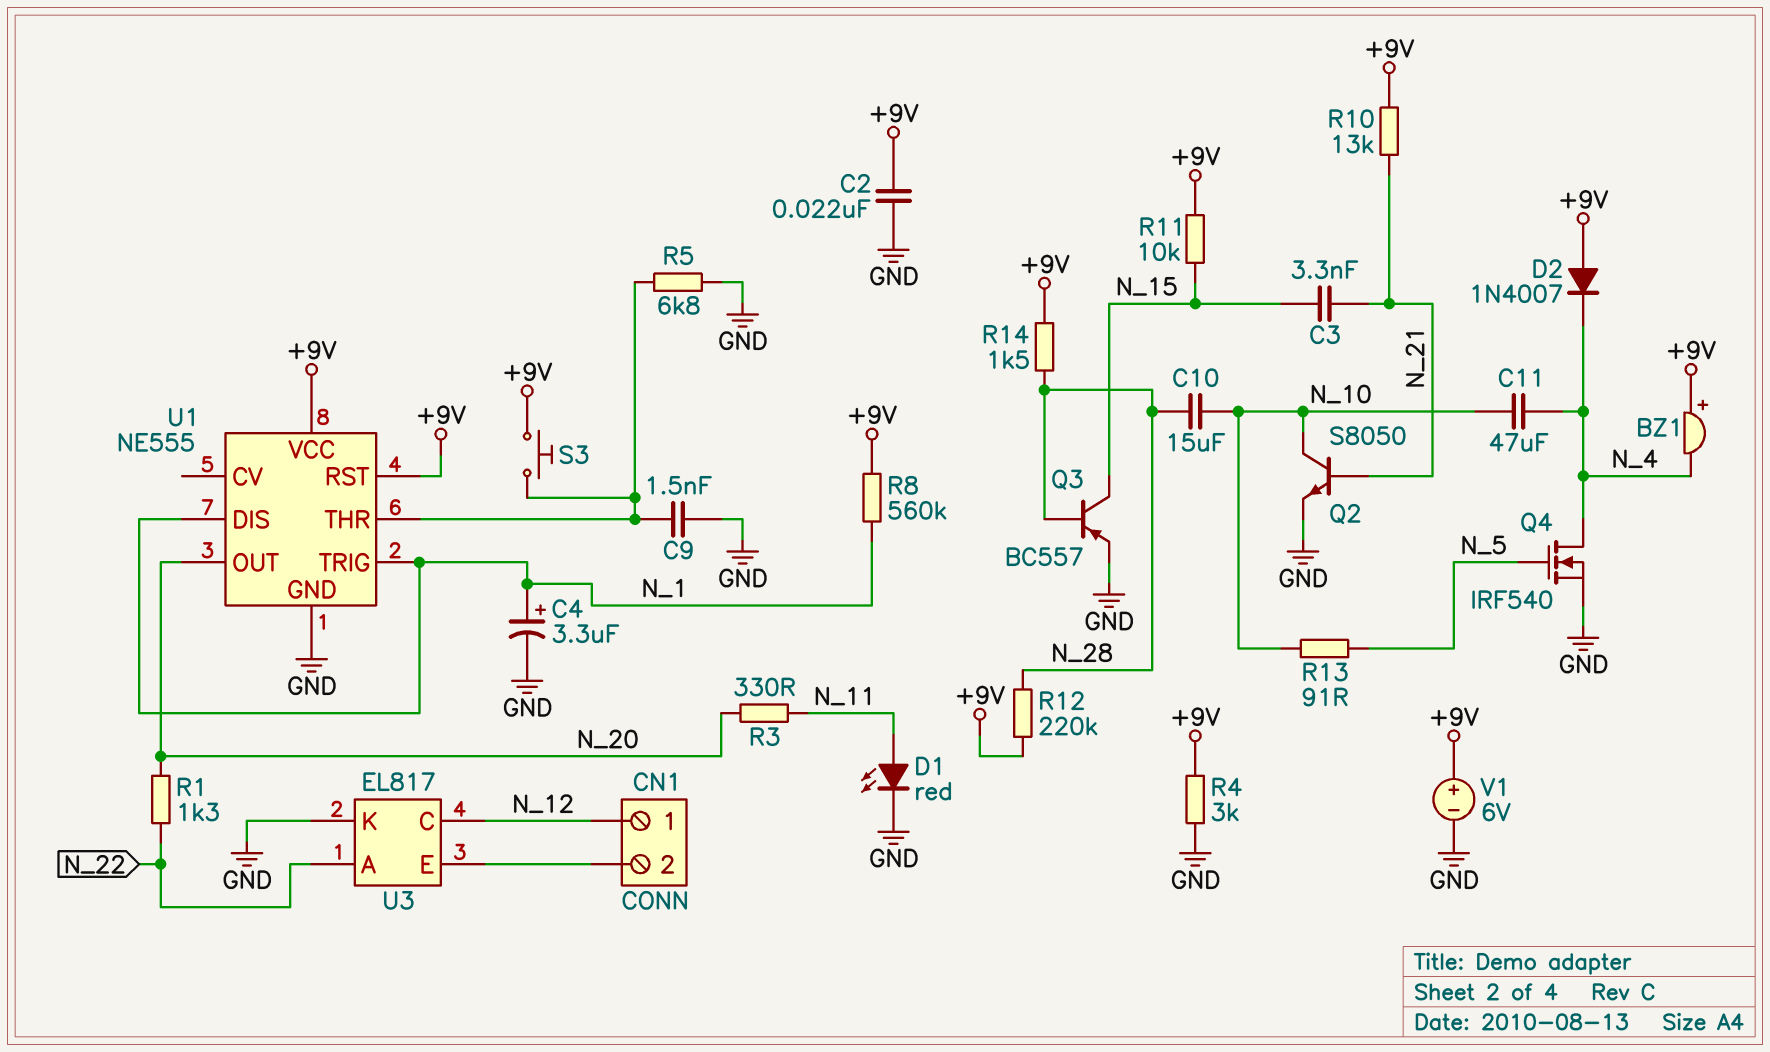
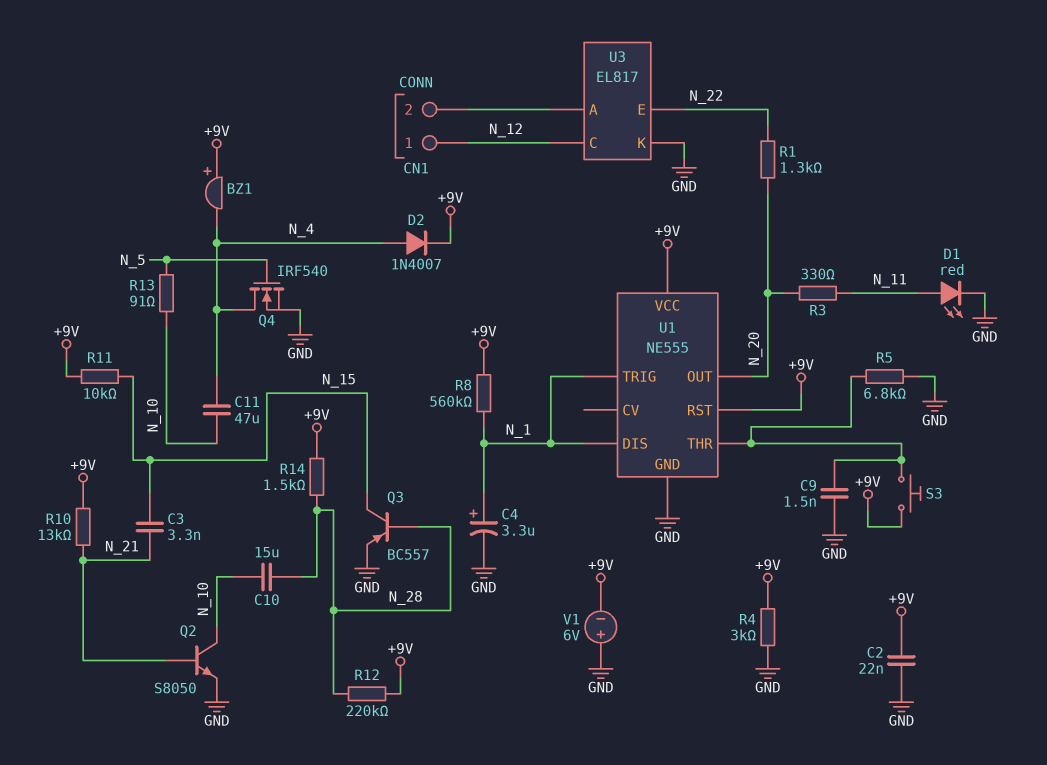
D2: diode 1N4007 (A +9V, K N_4) -> diode 1N4007 (A N_4, K +9V)
U3 pin A: N_22 -> CN1/2
U3 pin E: CN1/2 -> N_22
V1: 6V (plus +9V, minus GND) -> 6V (plus GND, minus +9V)

